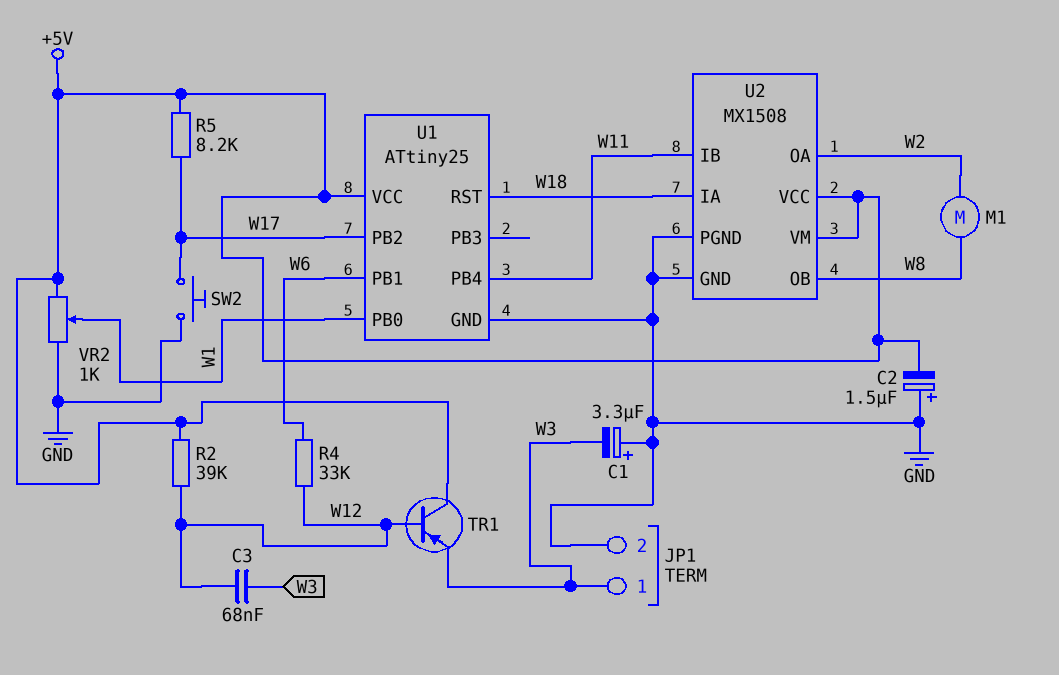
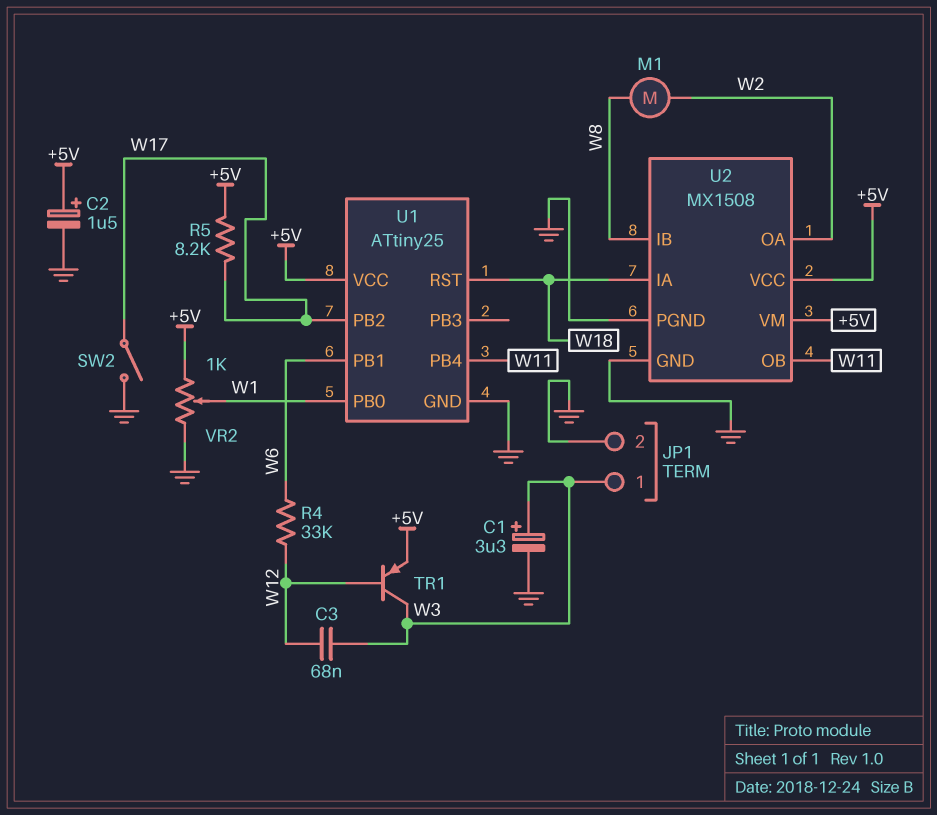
C1: 3.3uF (plus GND, minus W3) -> 3.3uF (plus W3, minus GND)
C2: 1.5uF (plus GND, minus +5V) -> 1.5uF (plus +5V, minus GND)
R2: 39k (+5V, W12) -> none
SW2: button (GND, W17) -> switch (GND, W17)
TR1: PNP (B W12, C +5V, E W3) -> PNP (B W12, C W3, E +5V)
U2 pin IB: W11 -> W8
U2 pin OB: W8 -> W11

